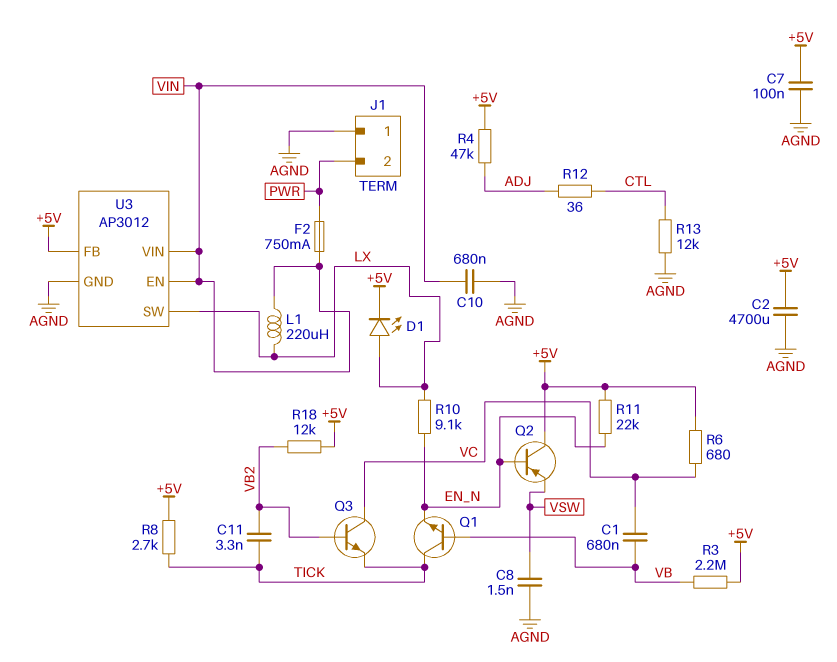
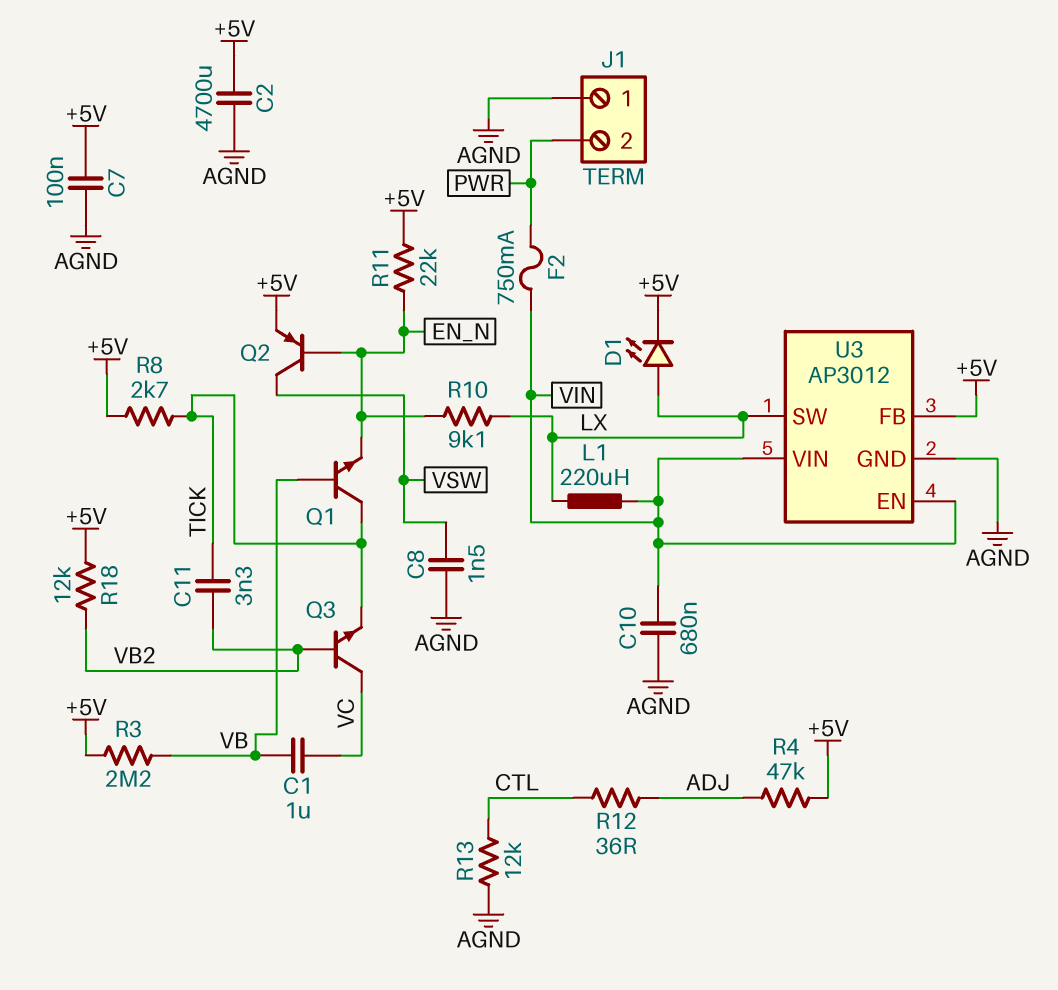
C1: 680nF (VB, VC) -> 1uF (VB, VC)
Q2: PNP (B EN_N, C +5V, E VSW) -> PNP (B EN_N, C VSW, E +5V)
R6: 680 (+5V, VC) -> none

